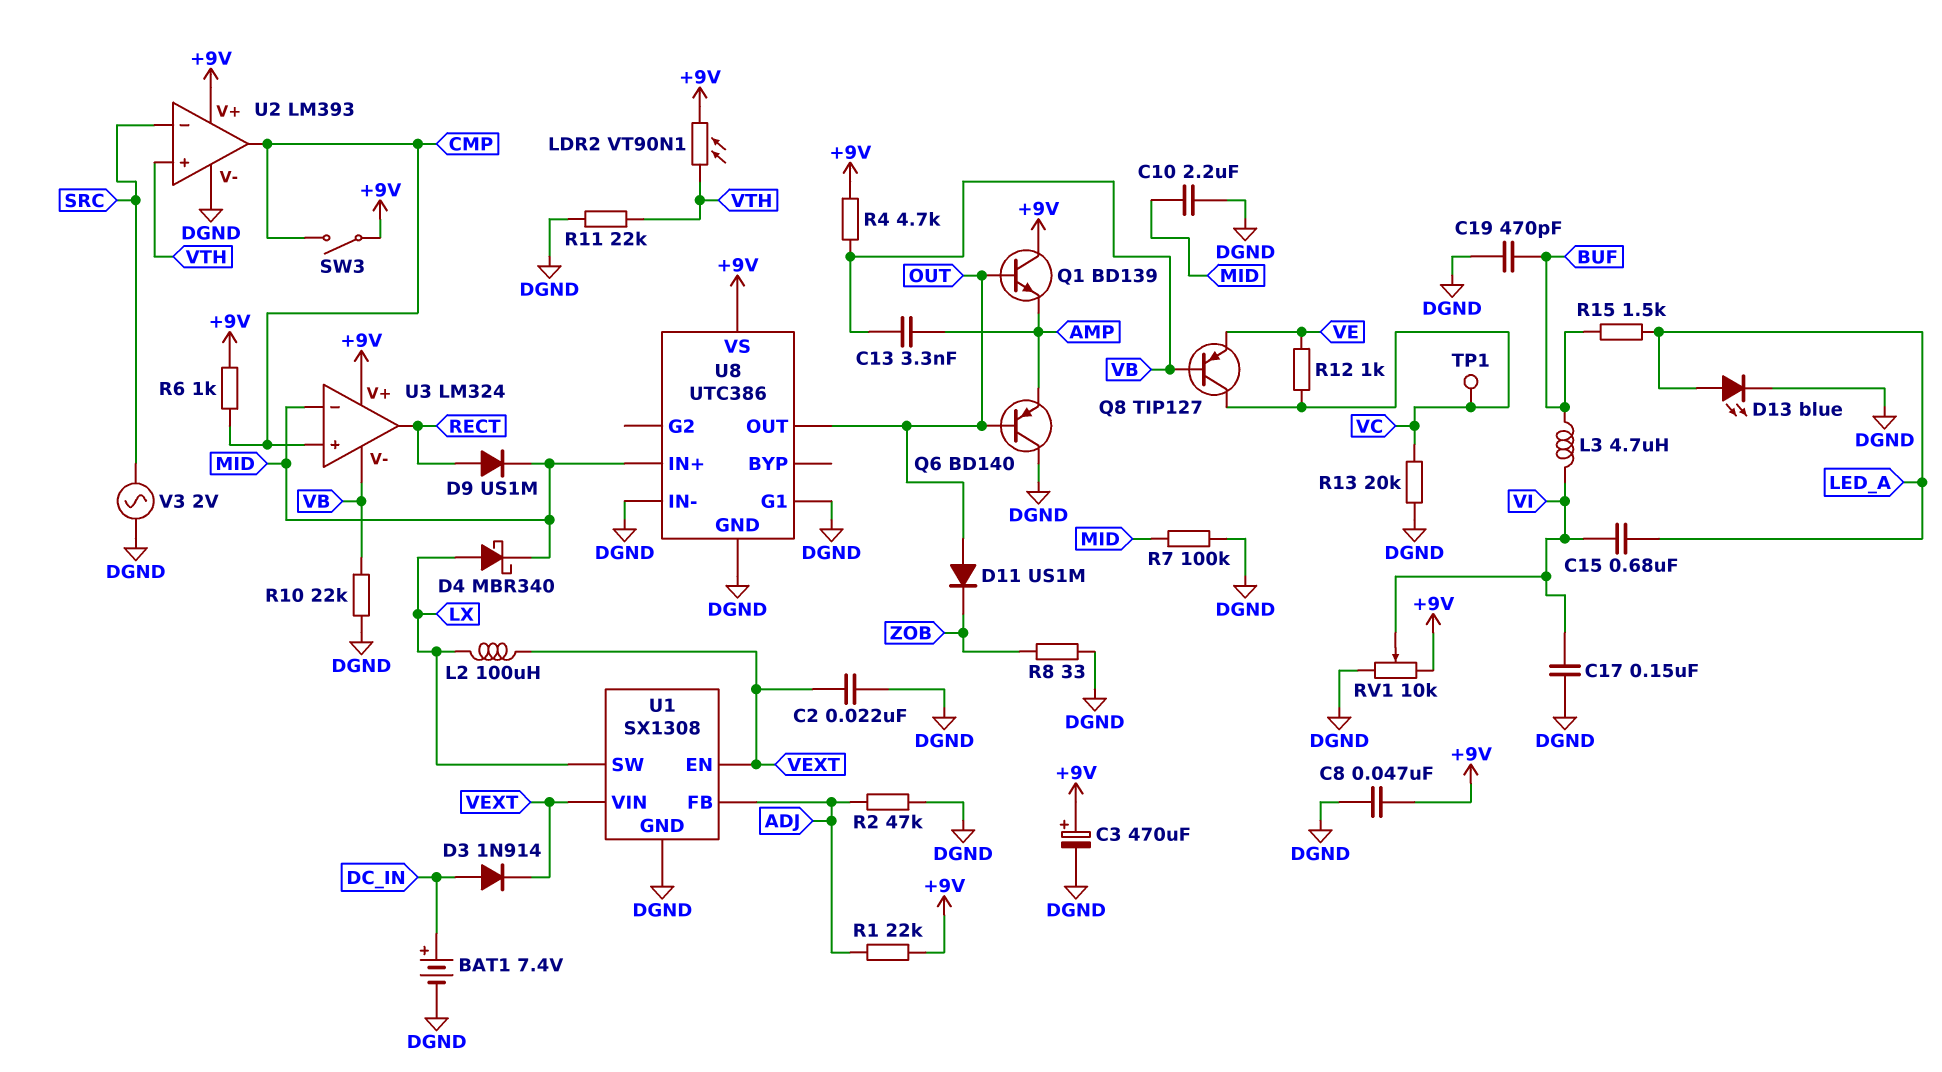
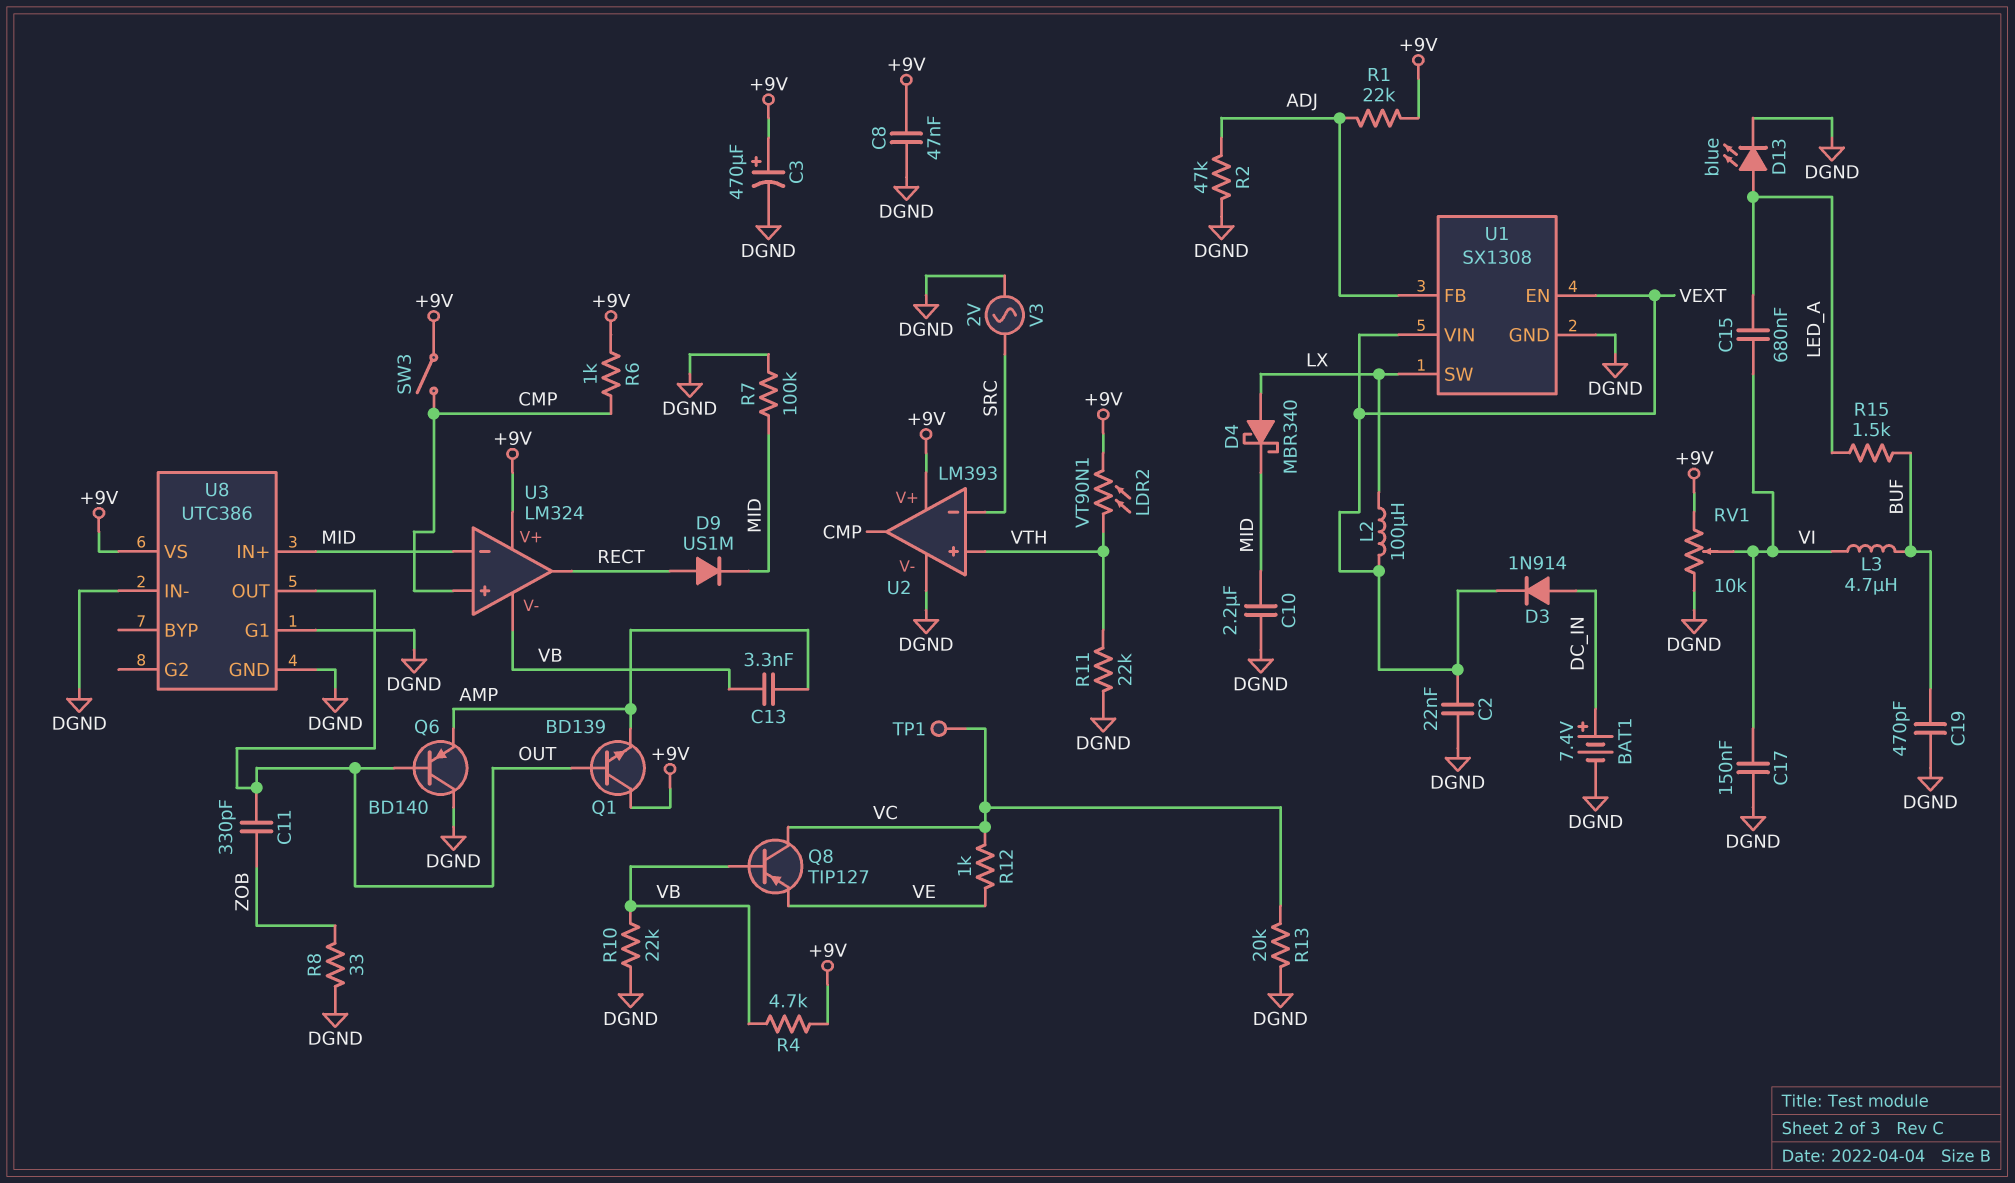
C11: none -> 330pF (OUT, ZOB)
D11: diode US1M (A OUT, K ZOB) -> none

